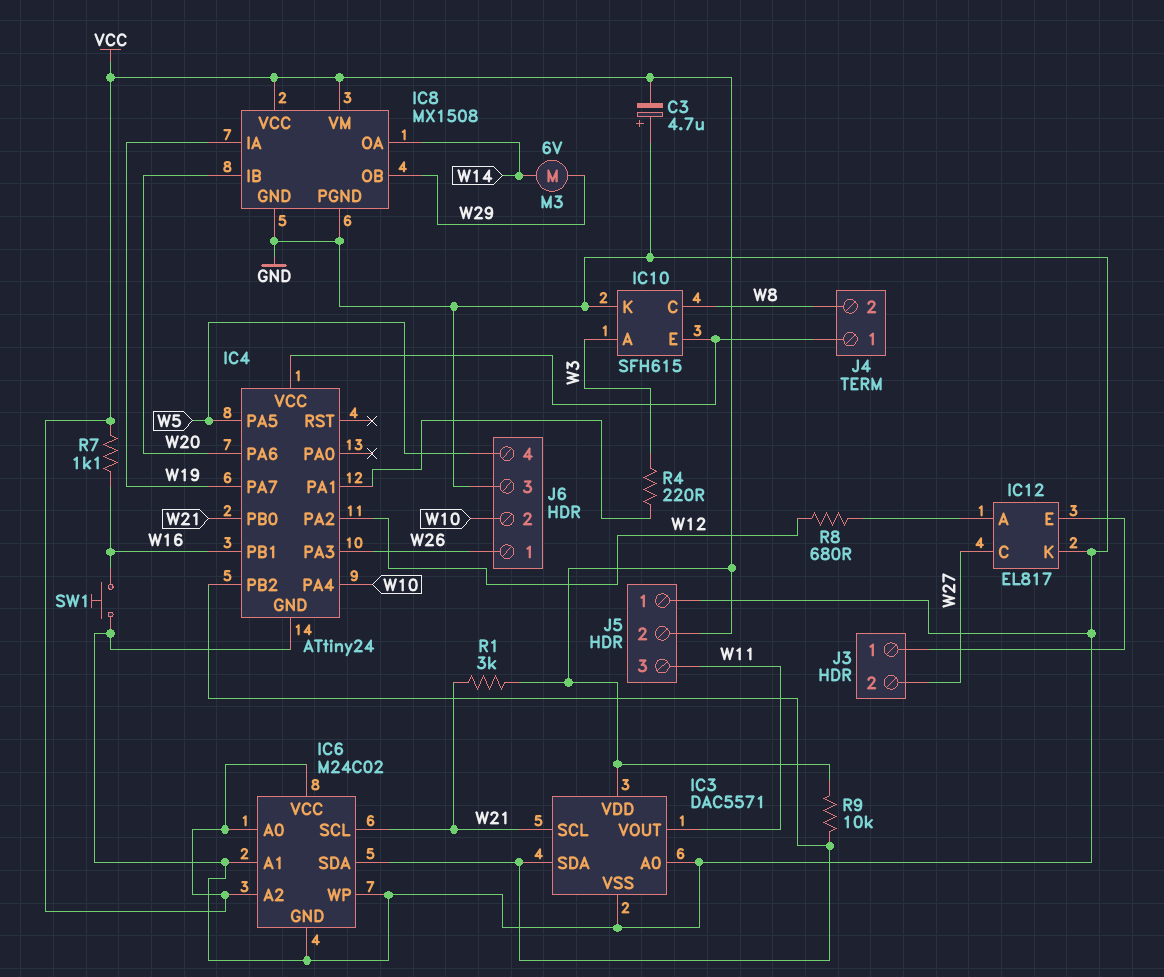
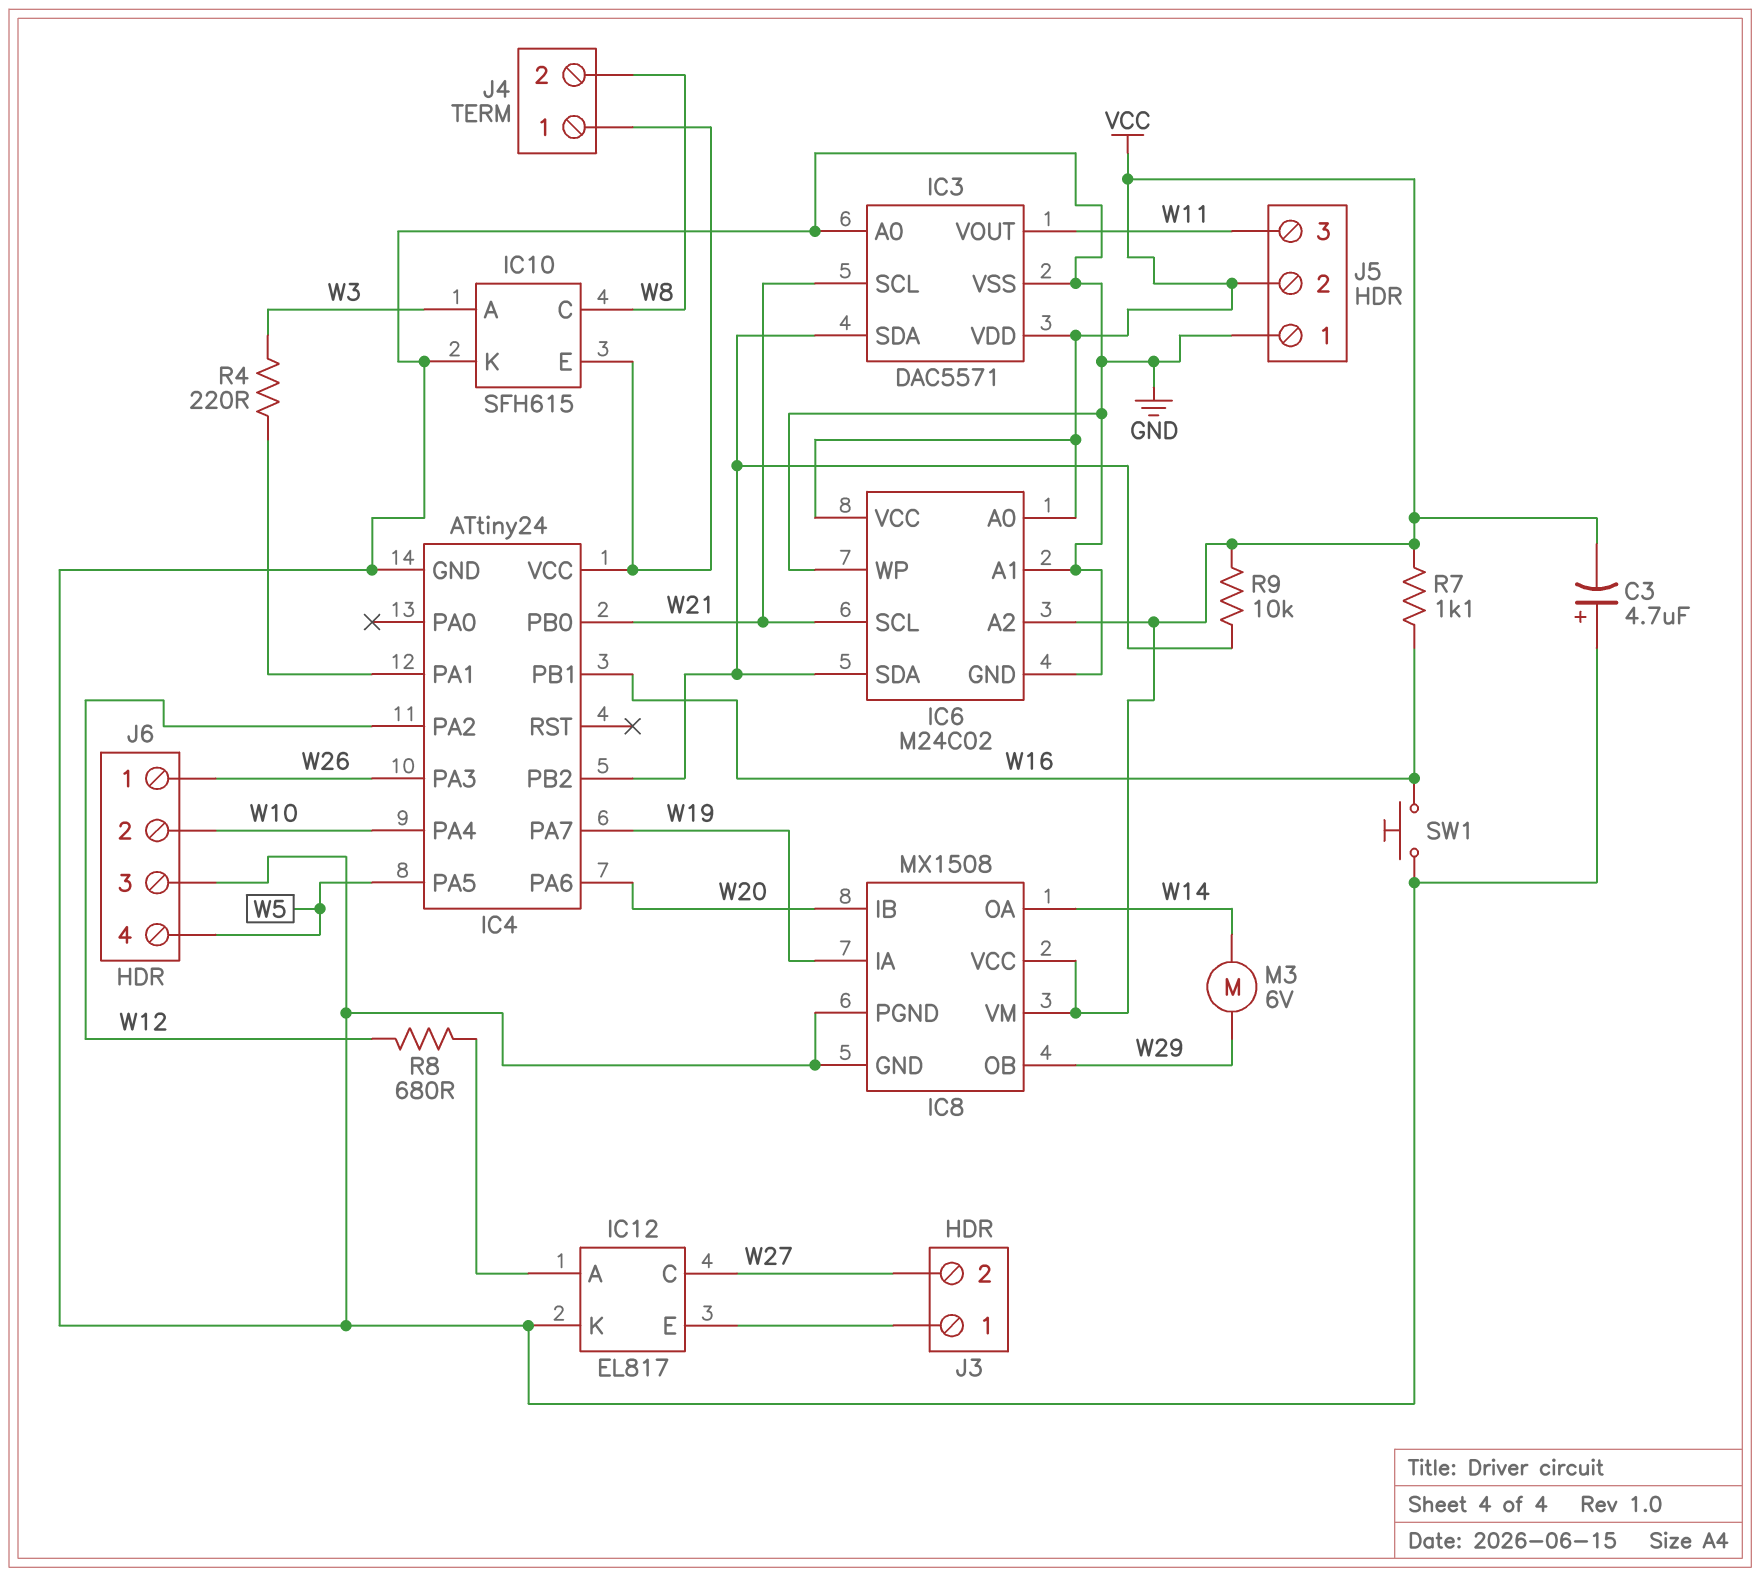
R1: 3k (VCC, W21) -> none

